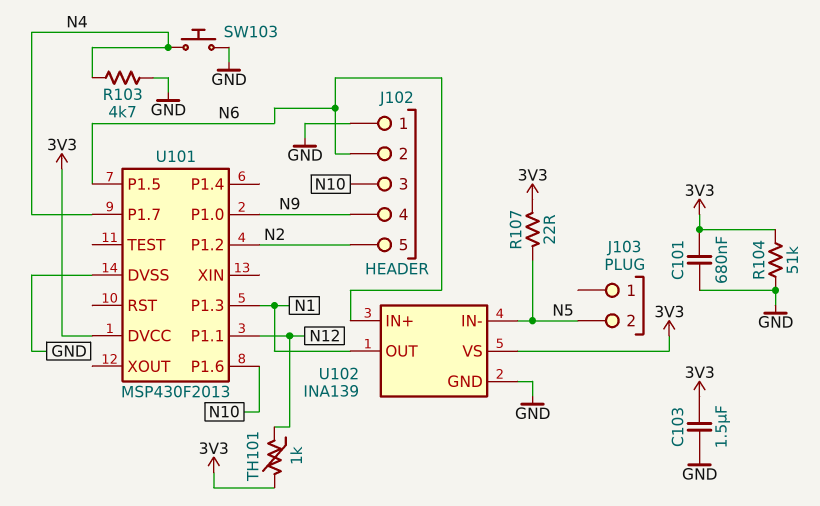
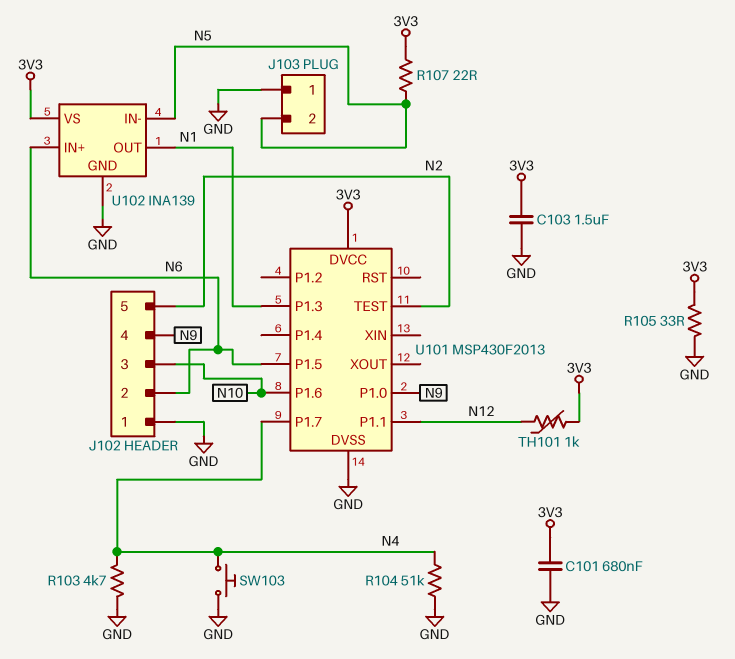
J103 pin 1: none -> GND
R104: 51k (3V3, GND) -> 51k (GND, N4)
R105: none -> 33 (3V3, GND)
U101 pin P1.2: N2 -> none
U101 pin TEST: none -> N2

